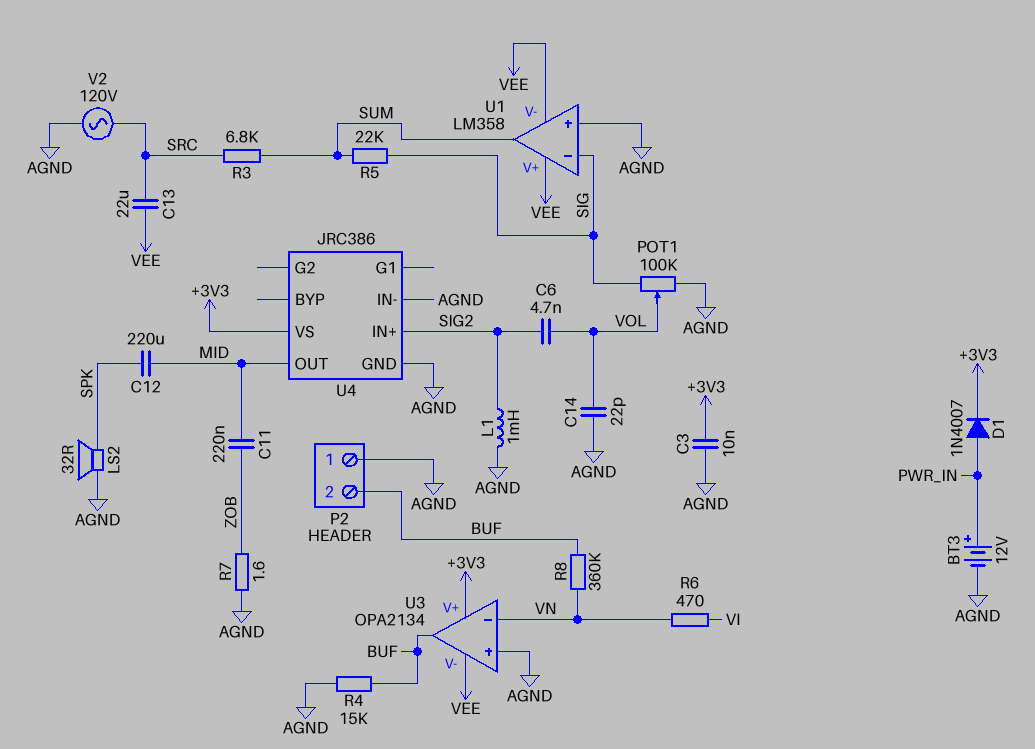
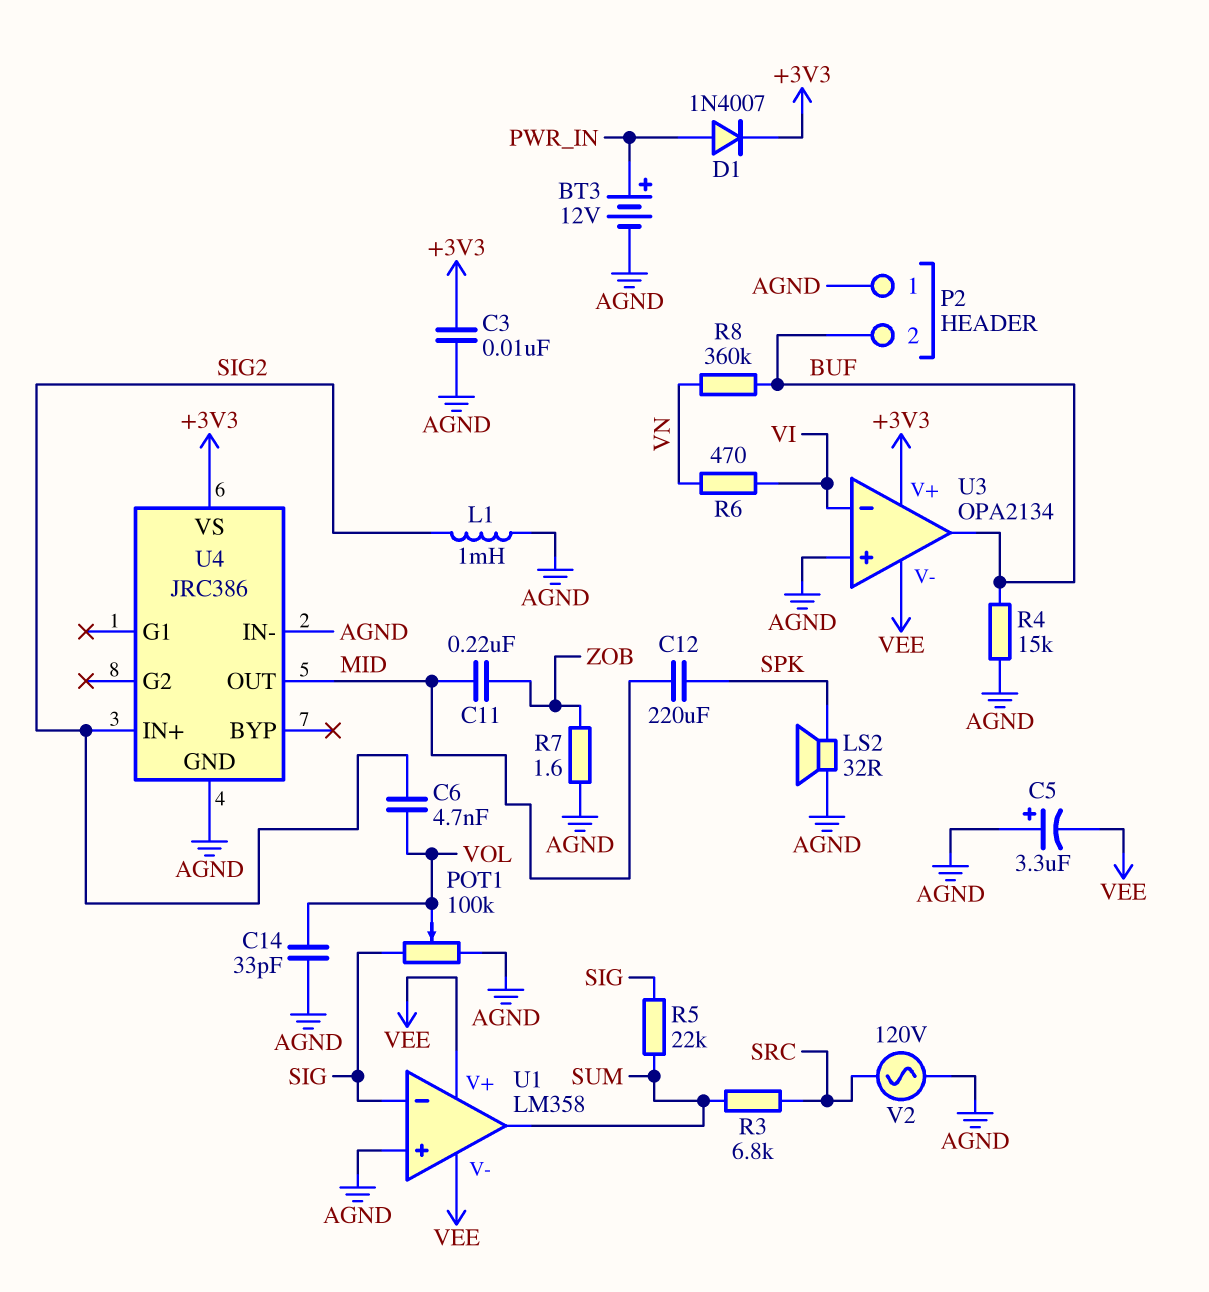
C5: none -> 3.3uF (plus AGND, minus VEE)
C13: 22uF (SRC, VEE) -> none
C14: 22pF (AGND, VOL) -> 33pF (AGND, VOL)
U3 pin in-: VN -> VI

